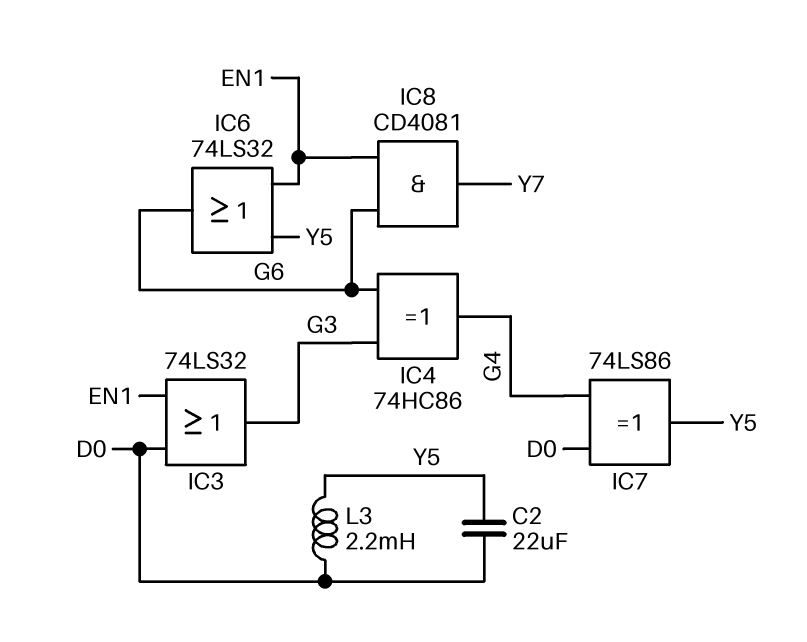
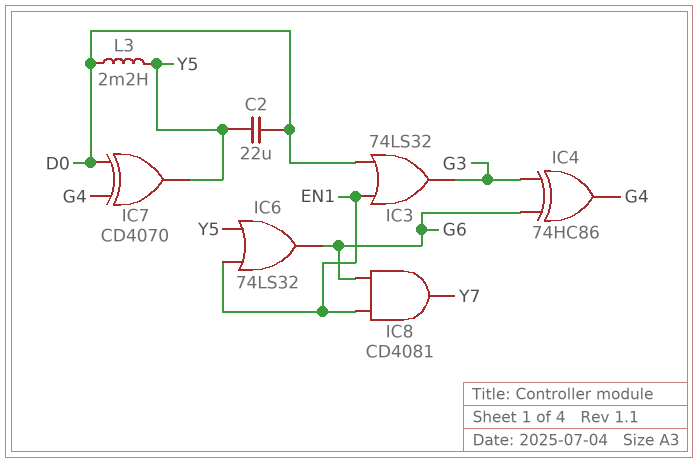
IC7: XOR 74LS86 (in D0, in G4, out Y5) -> XOR CD4070 (in D0, in G4, out Y5)

